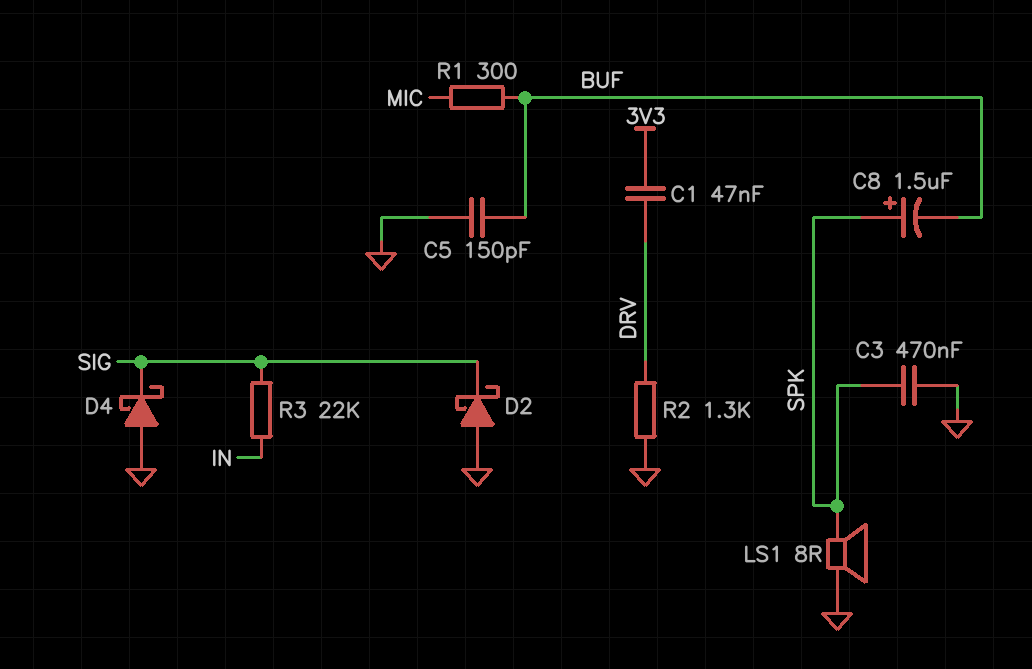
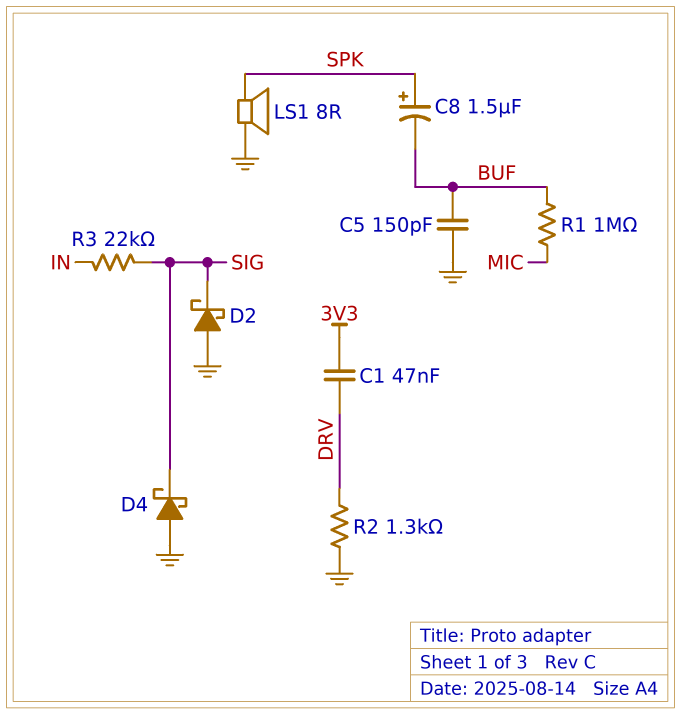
C3: 470nF (GND, SPK) -> none
R1: 300 (BUF, MIC) -> 1M (BUF, MIC)

